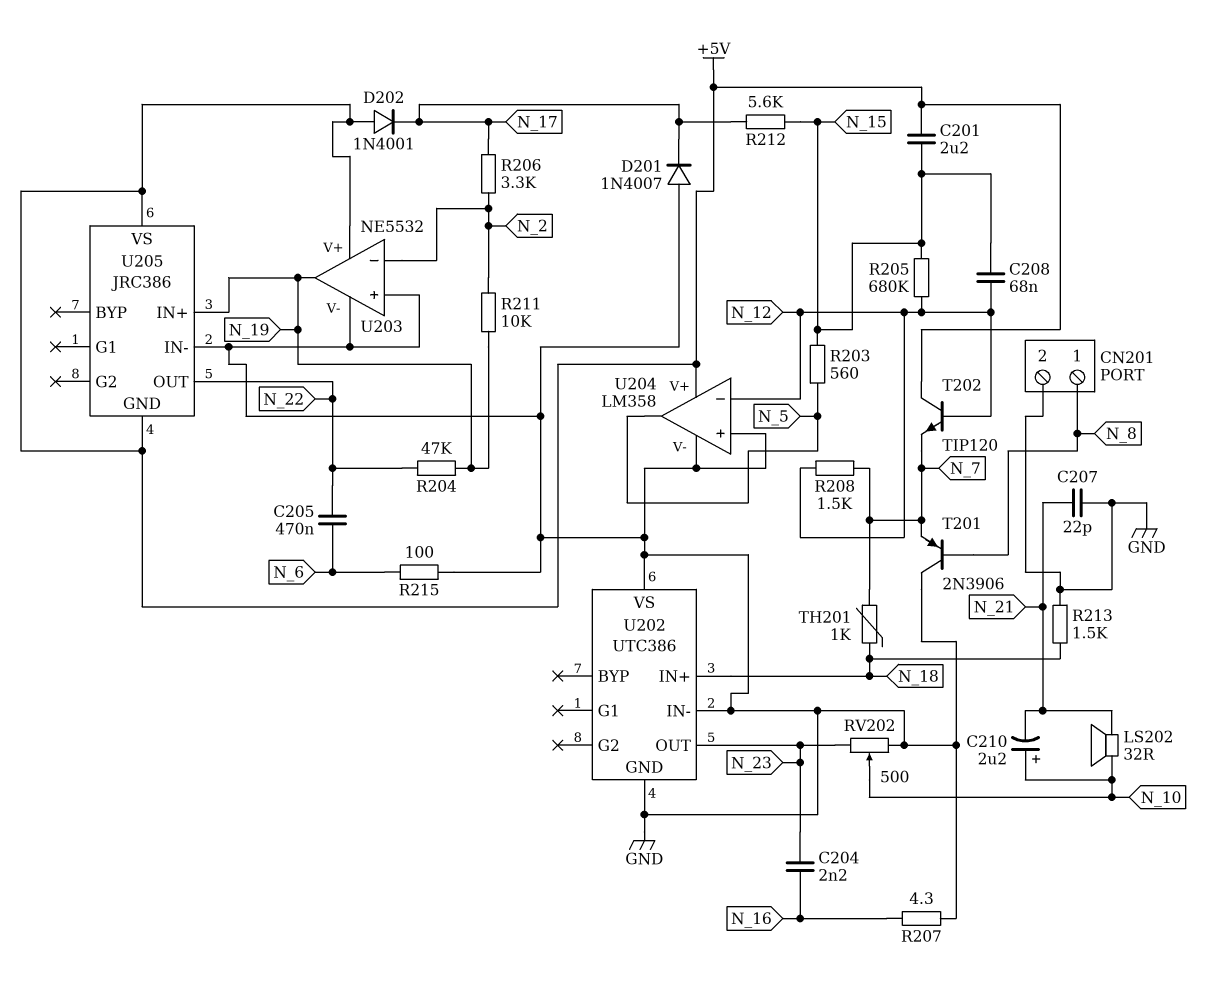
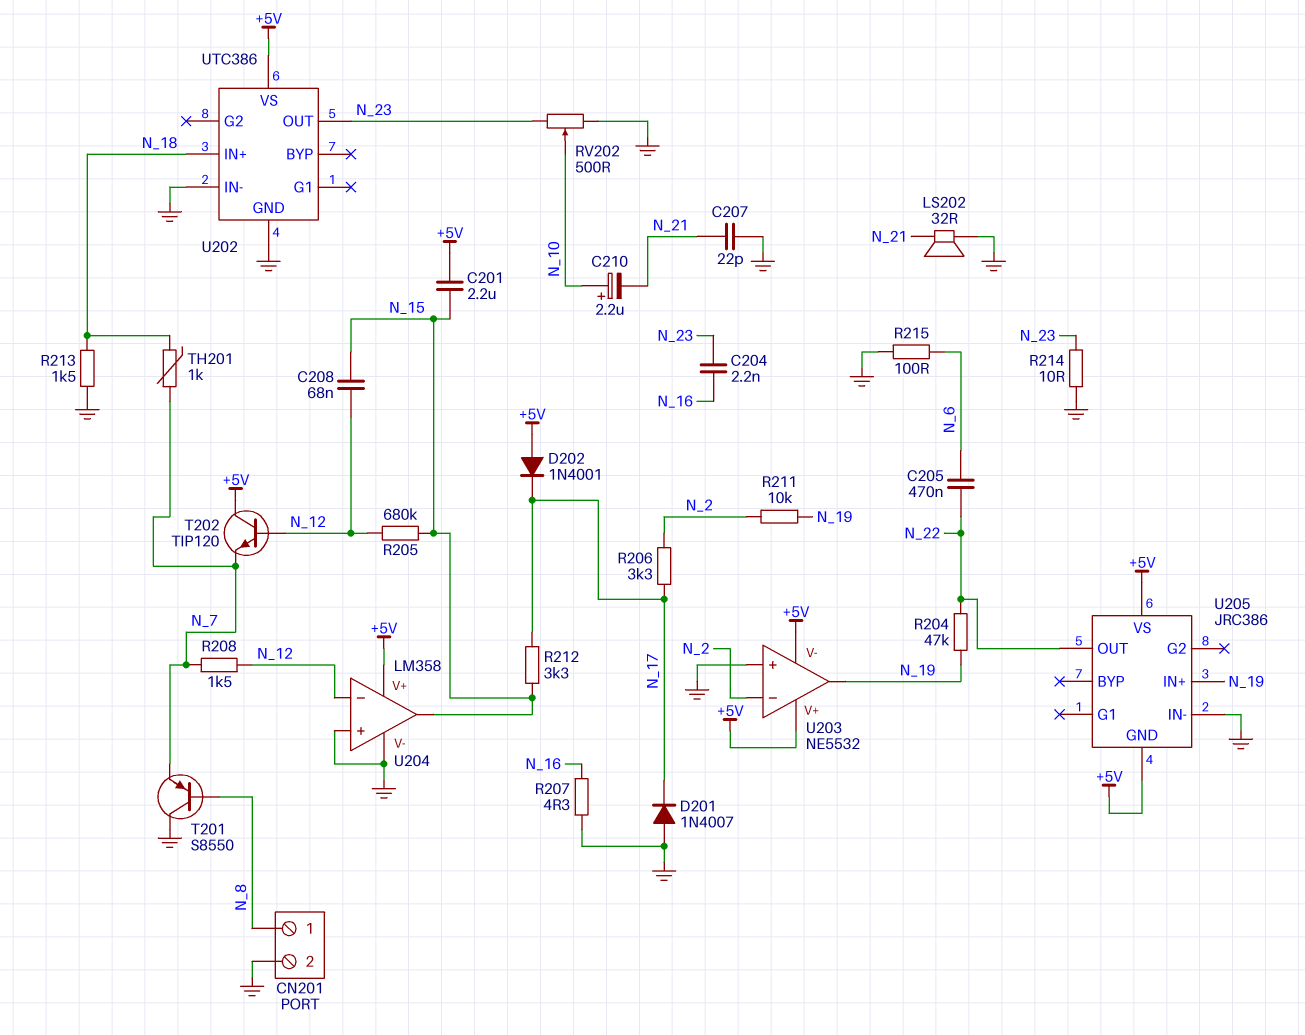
LS202: speaker 32R (N_10, N_21) -> speaker 32R (GND, N_21)
R203: 560 (N_5, N_15) -> none
R212: 5.6k (N_15, N_17) -> 3.3k (N_15, N_17)
R214: none -> 10 (GND, N_23)
T201: PNP 2N3906 (B N_8, C GND, E N_7) -> PNP S8550 (B N_8, C GND, E N_7)
U202 pin VS: GND -> +5V
U203 pin V-: GND -> +5V
U204 pin out: N_5 -> N_15

